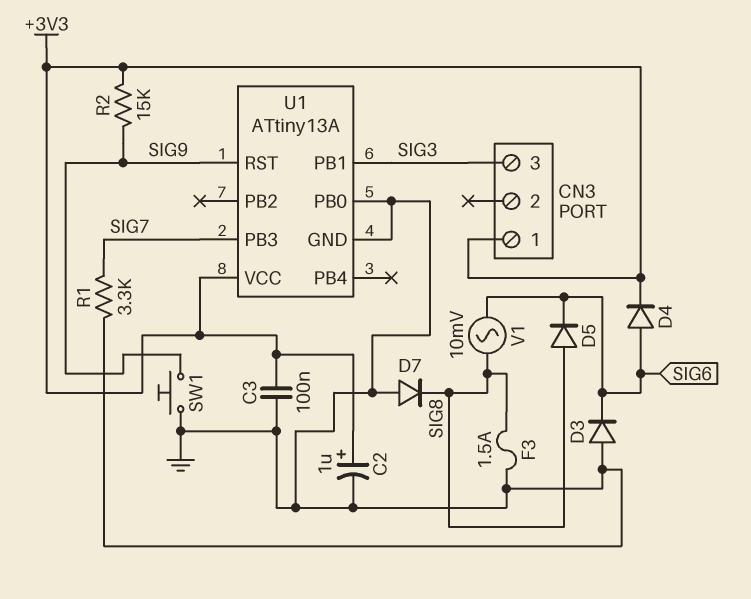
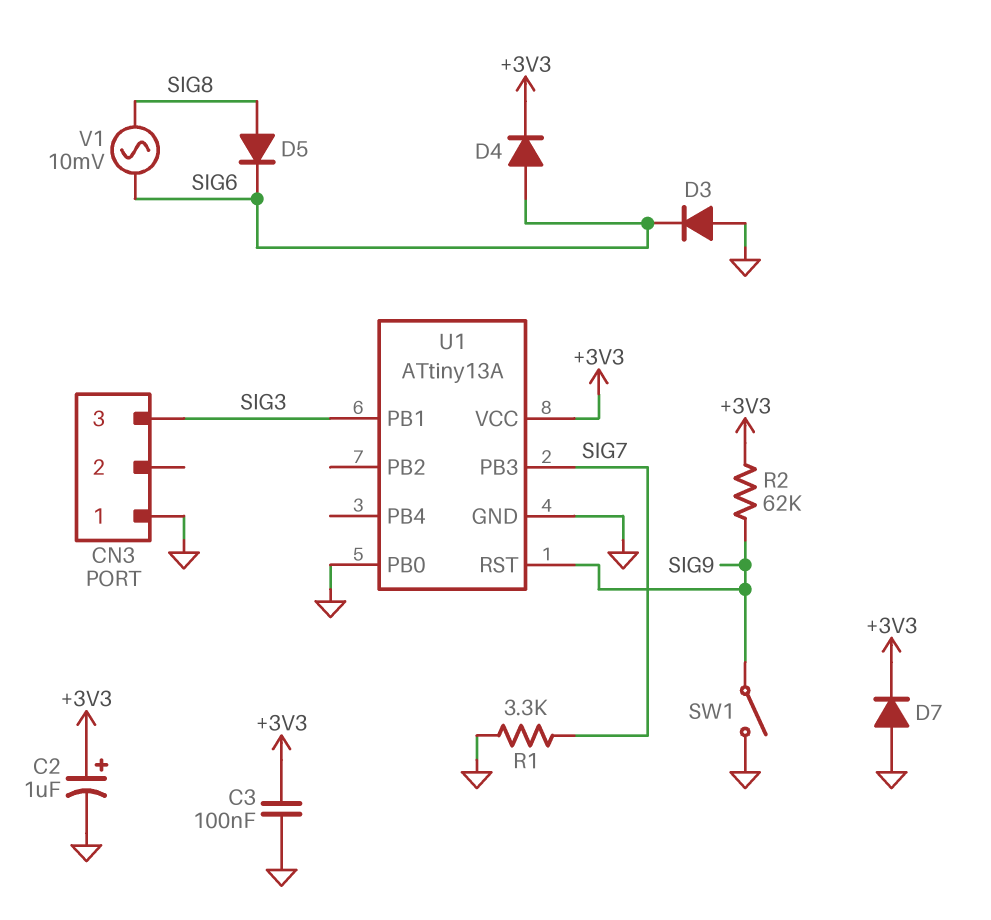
CN3 pin 1: +3V3 -> GND
D7: diode (A GND, K SIG8) -> diode (A GND, K +3V3)
F3: 1.5A (GND, SIG8) -> none
R2: 15k (+3V3, SIG9) -> 62k (+3V3, SIG9)
SW1: button (GND, SIG9) -> switch (GND, SIG9)

